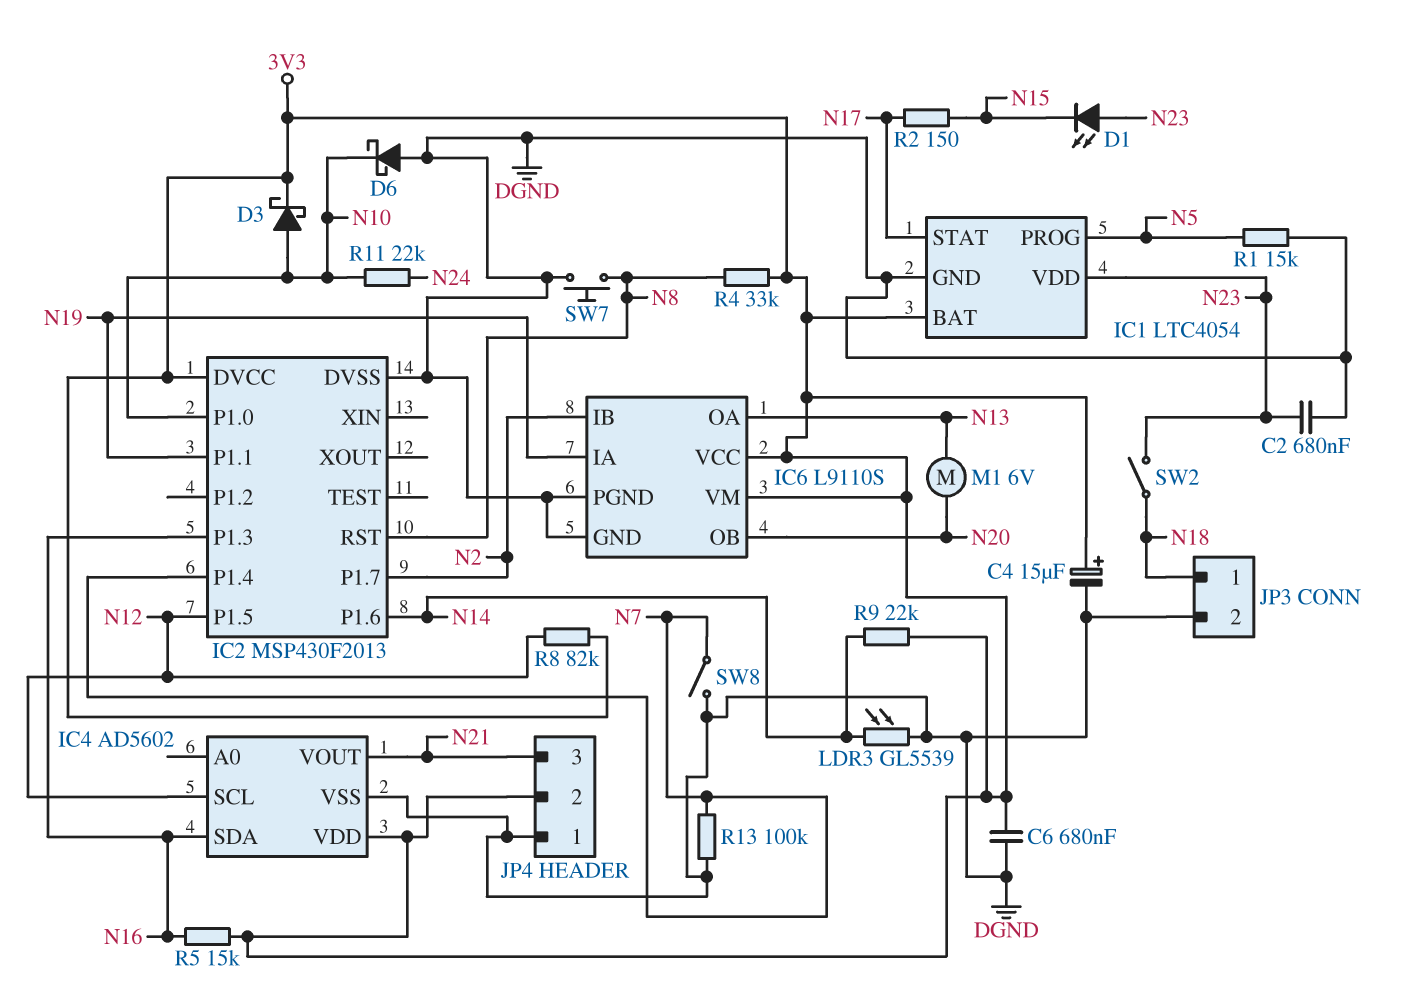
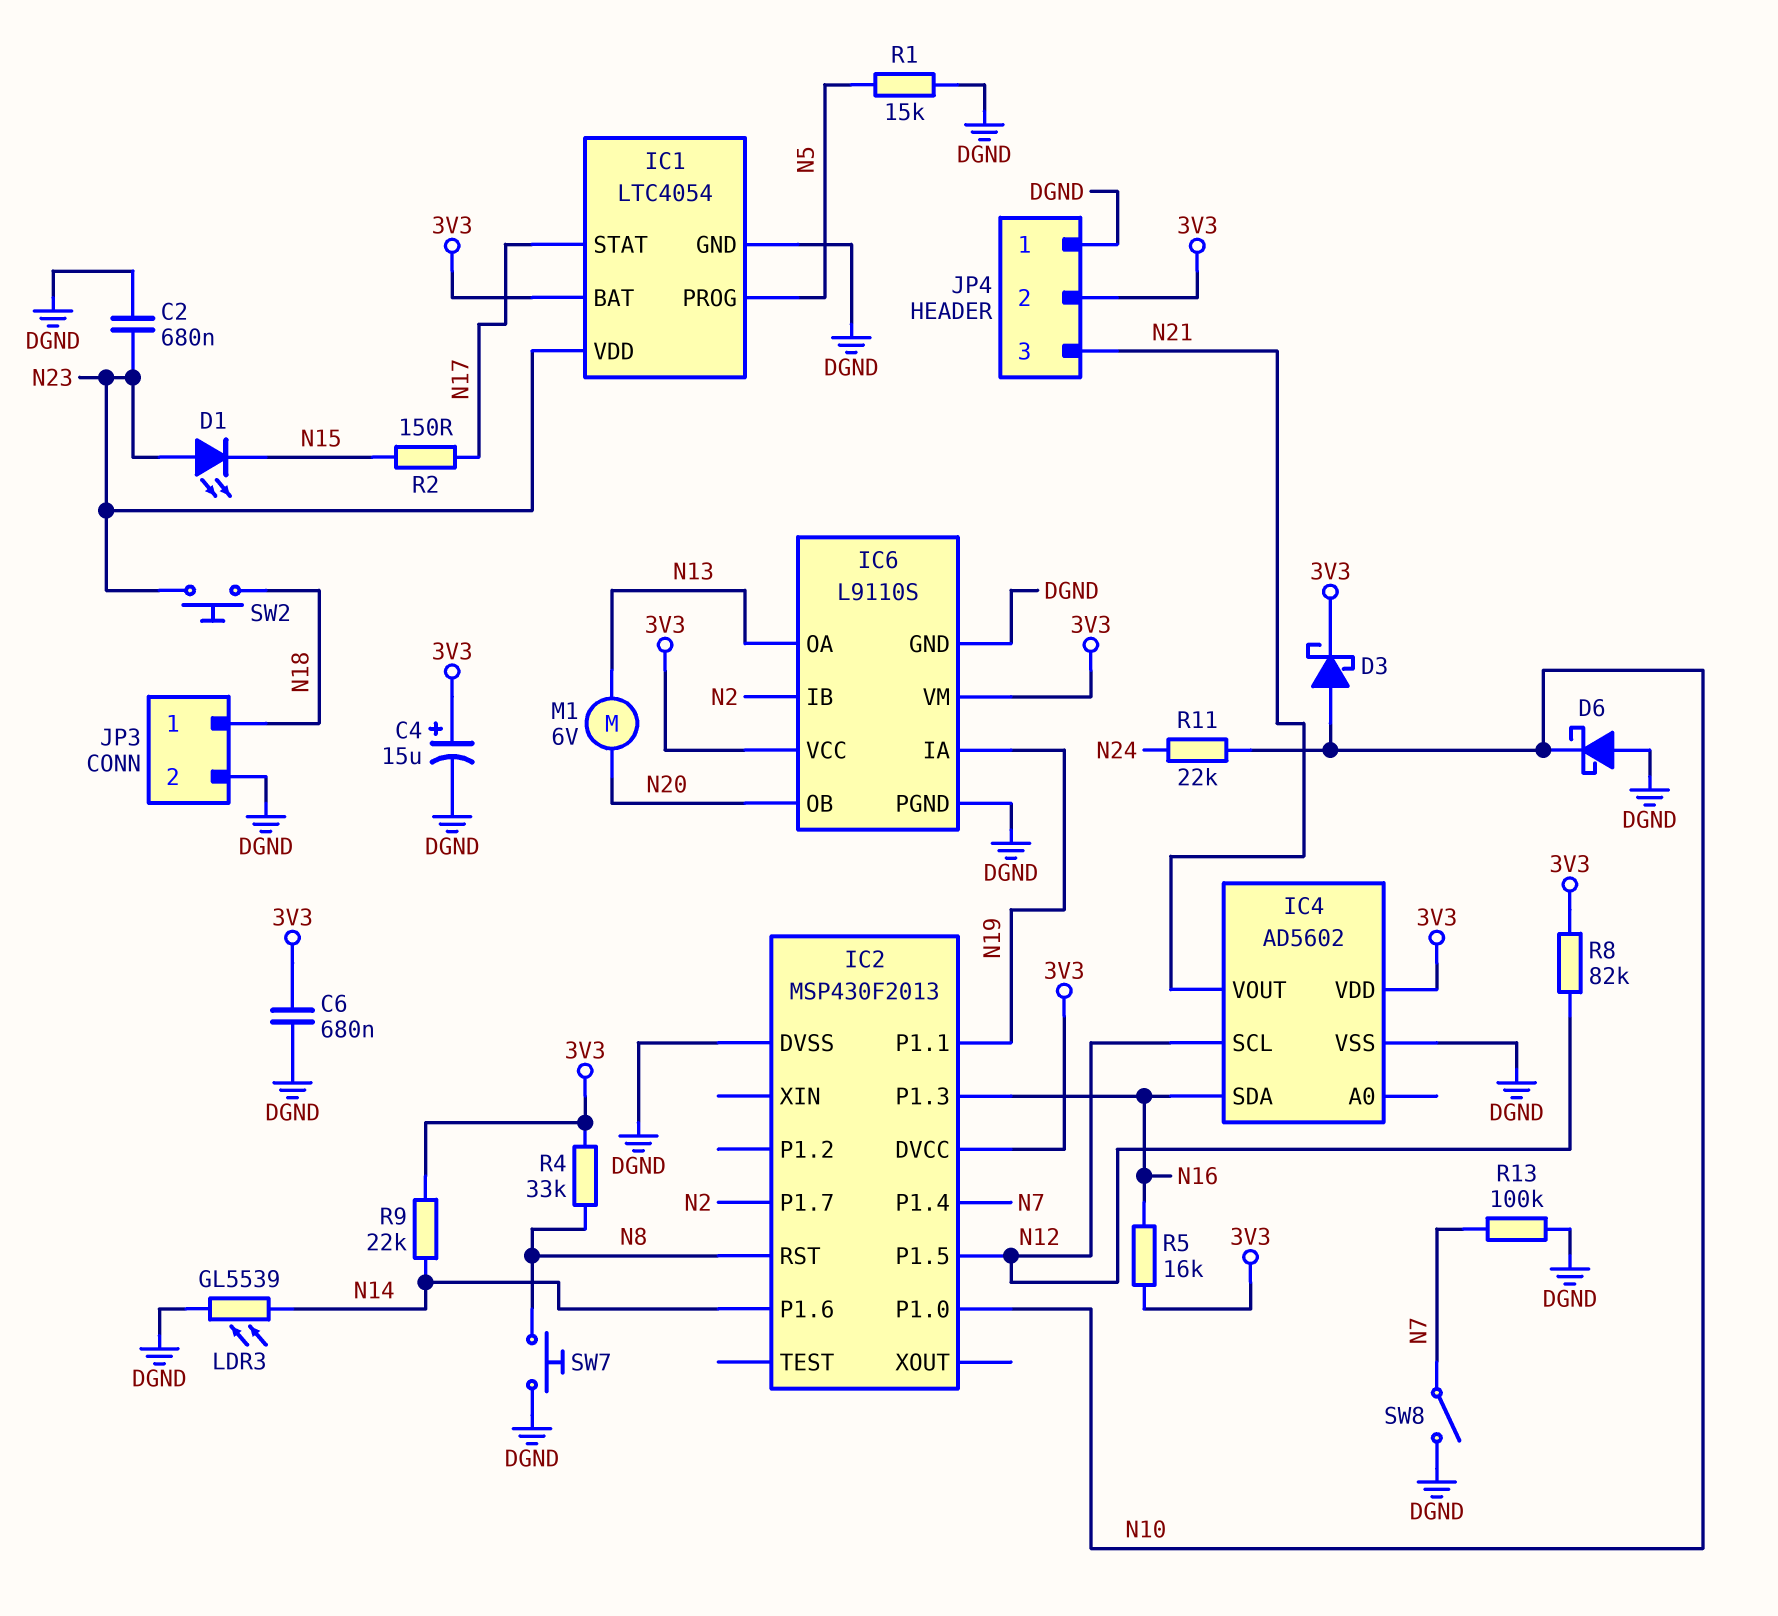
R5: 15k (3V3, N16) -> 16k (3V3, N16)
SW2: switch (N18, N23) -> button (N18, N23)

